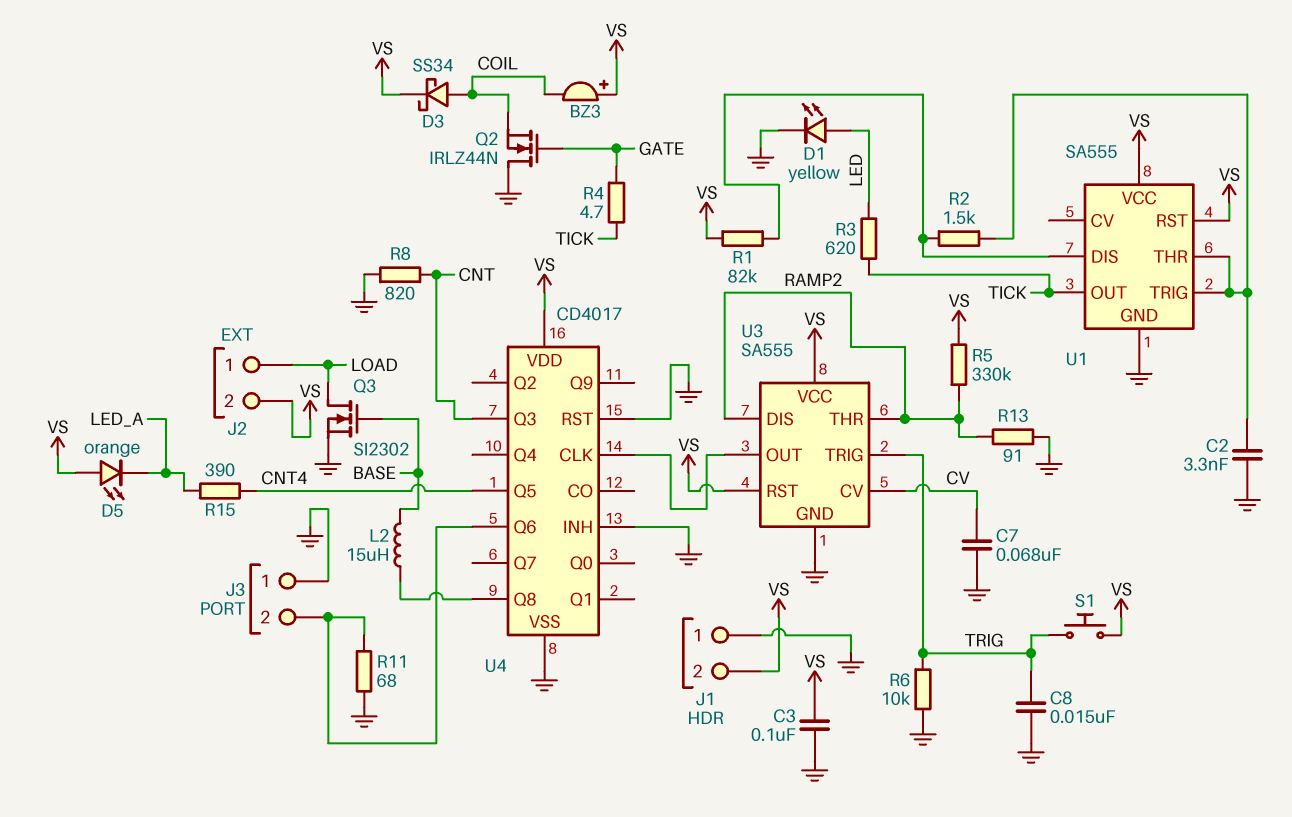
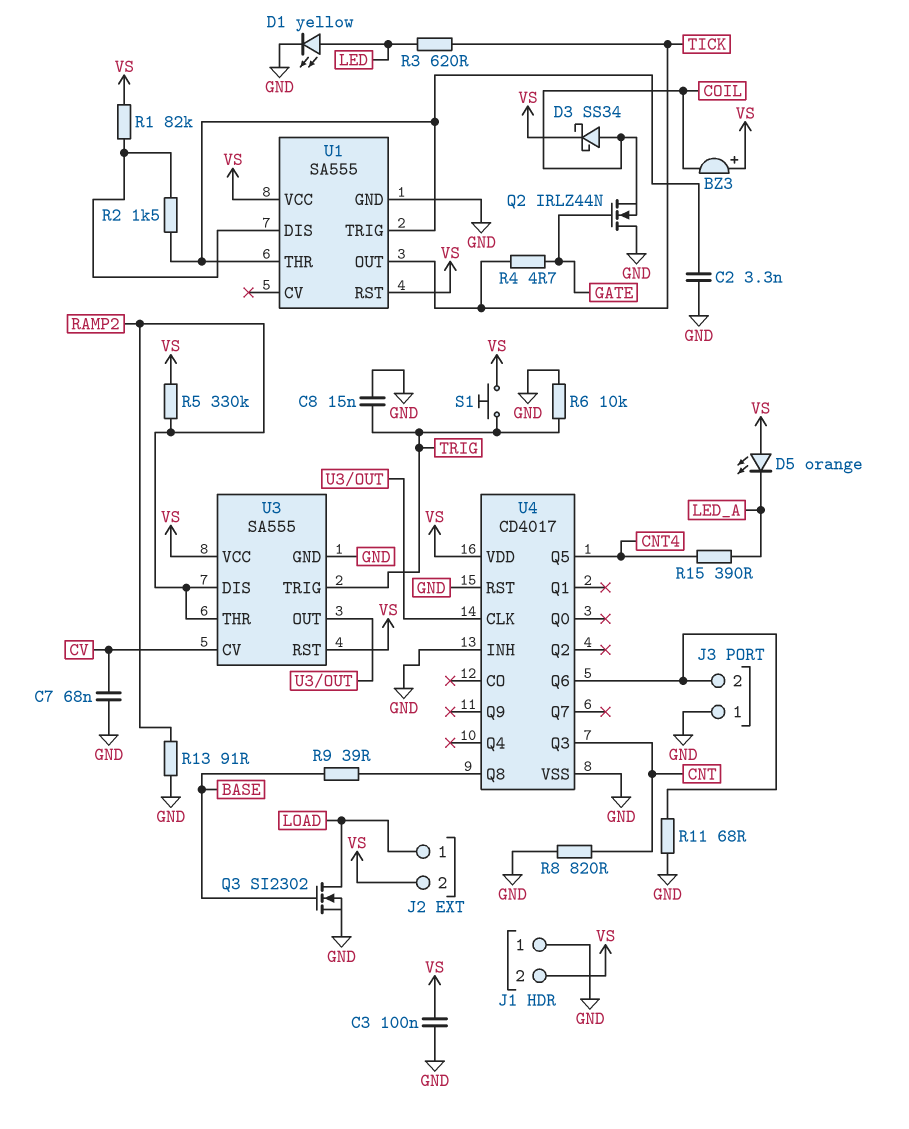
L2: 15uH (BASE, U4/Q8) -> none
R9: none -> 39 (BASE, U4/Q8)

